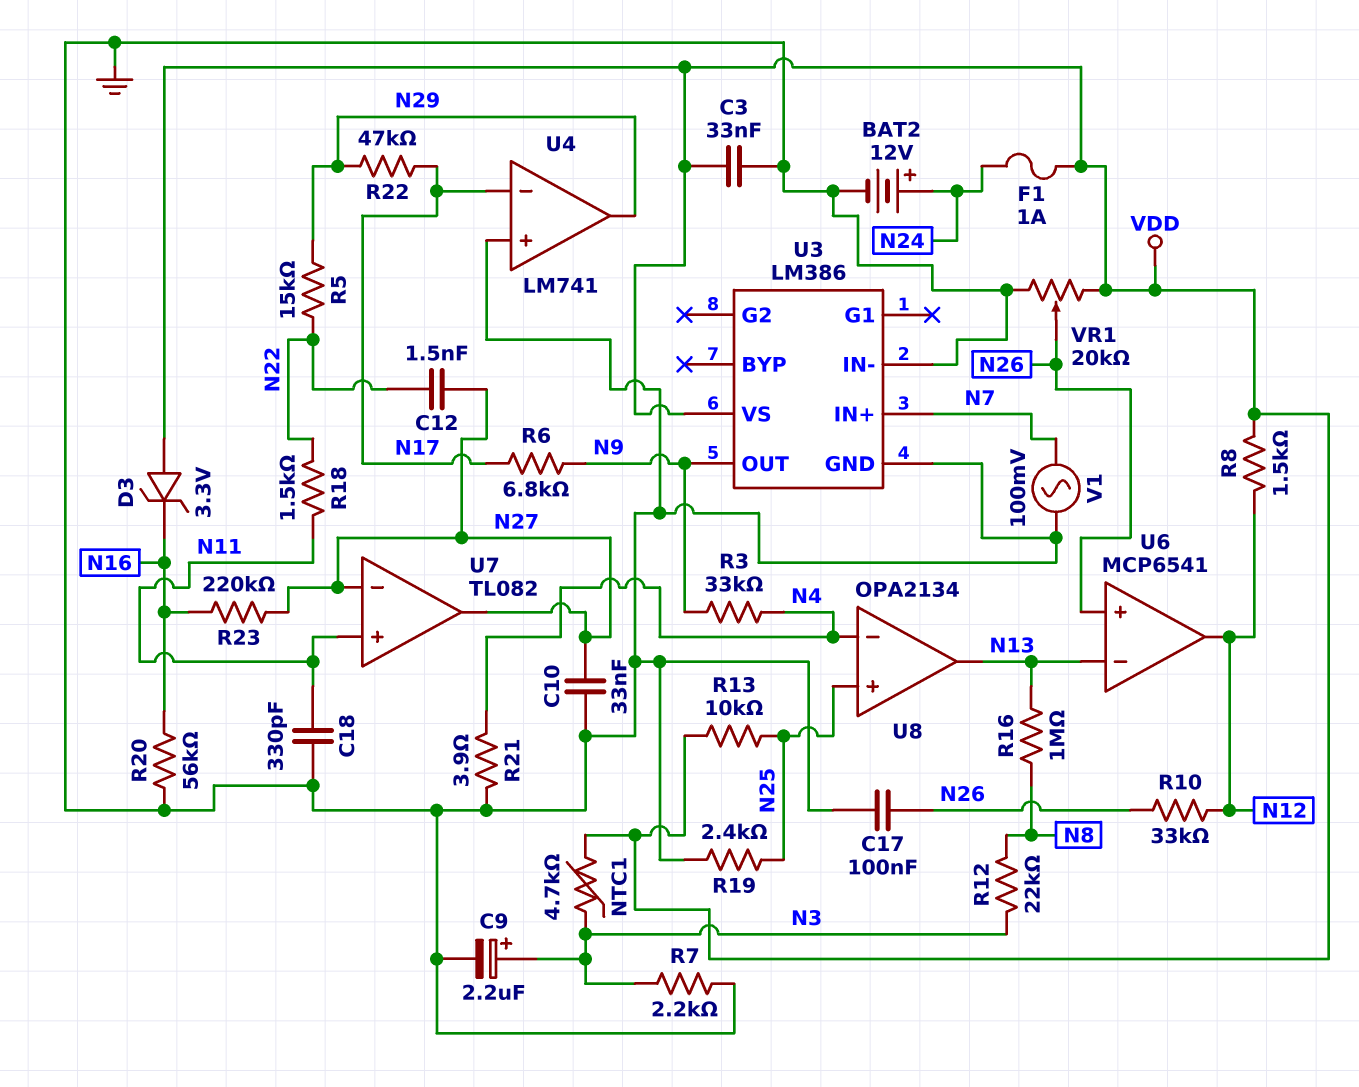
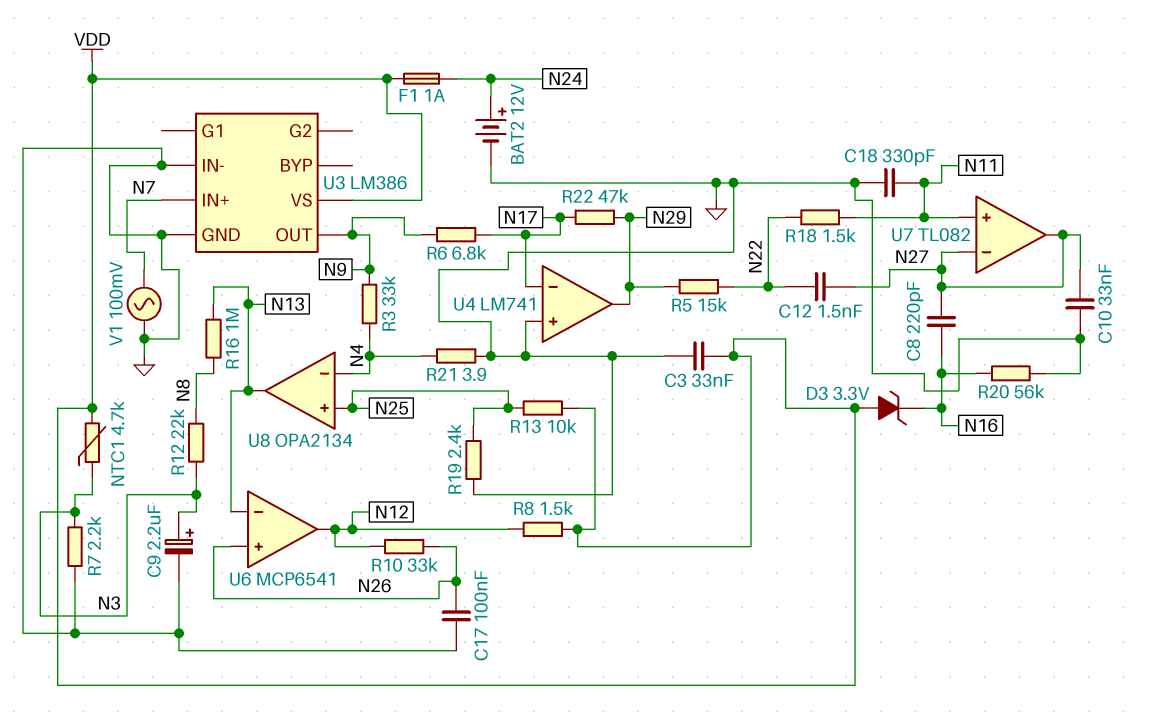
C8: none -> 220pF (N16, N27)
R23: 220k (N16, N27) -> none
VR1: 20k (GND, VDD, wiper N26) -> none

